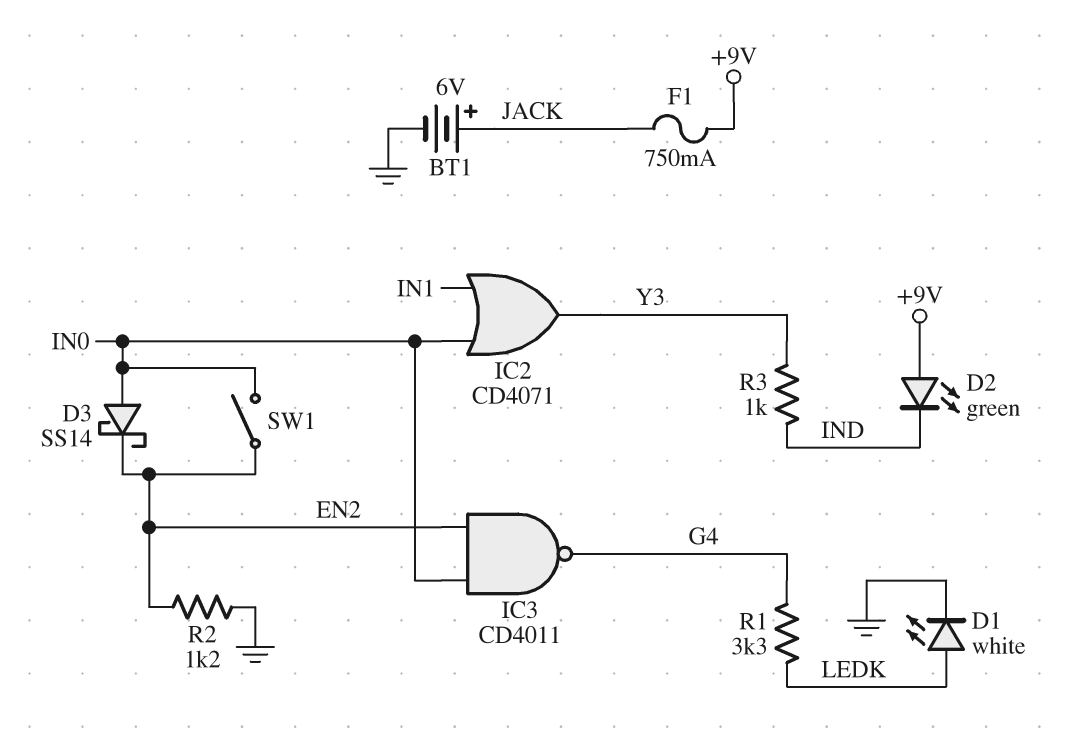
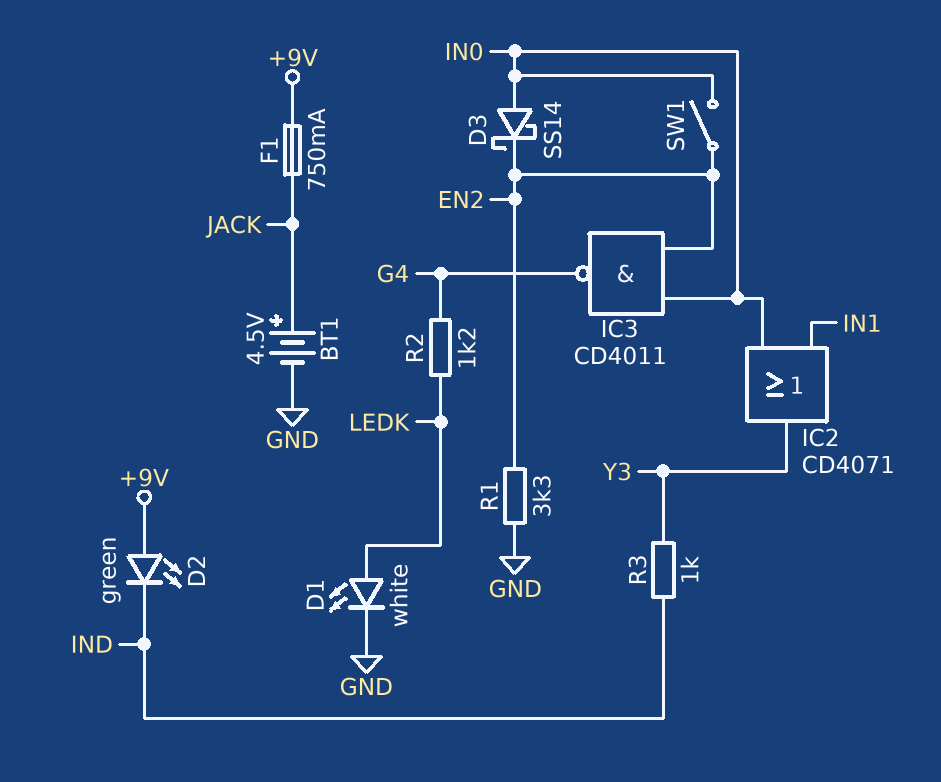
BT1: 6V (plus JACK, minus GND) -> 4.5V (plus JACK, minus GND)
R1: 3.3k (G4, LEDK) -> 3.3k (EN2, GND)
R2: 1.2k (EN2, GND) -> 1.2k (G4, LEDK)

